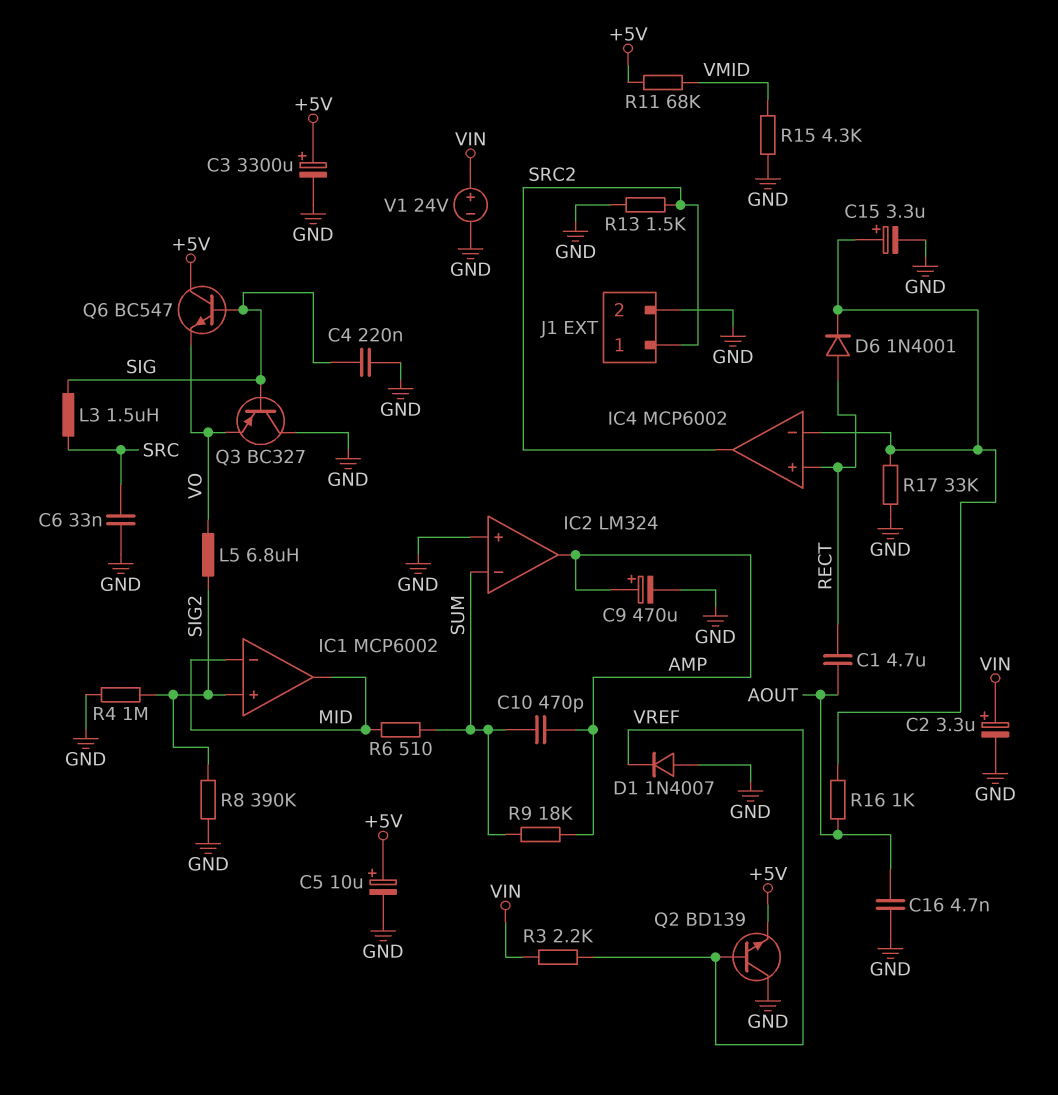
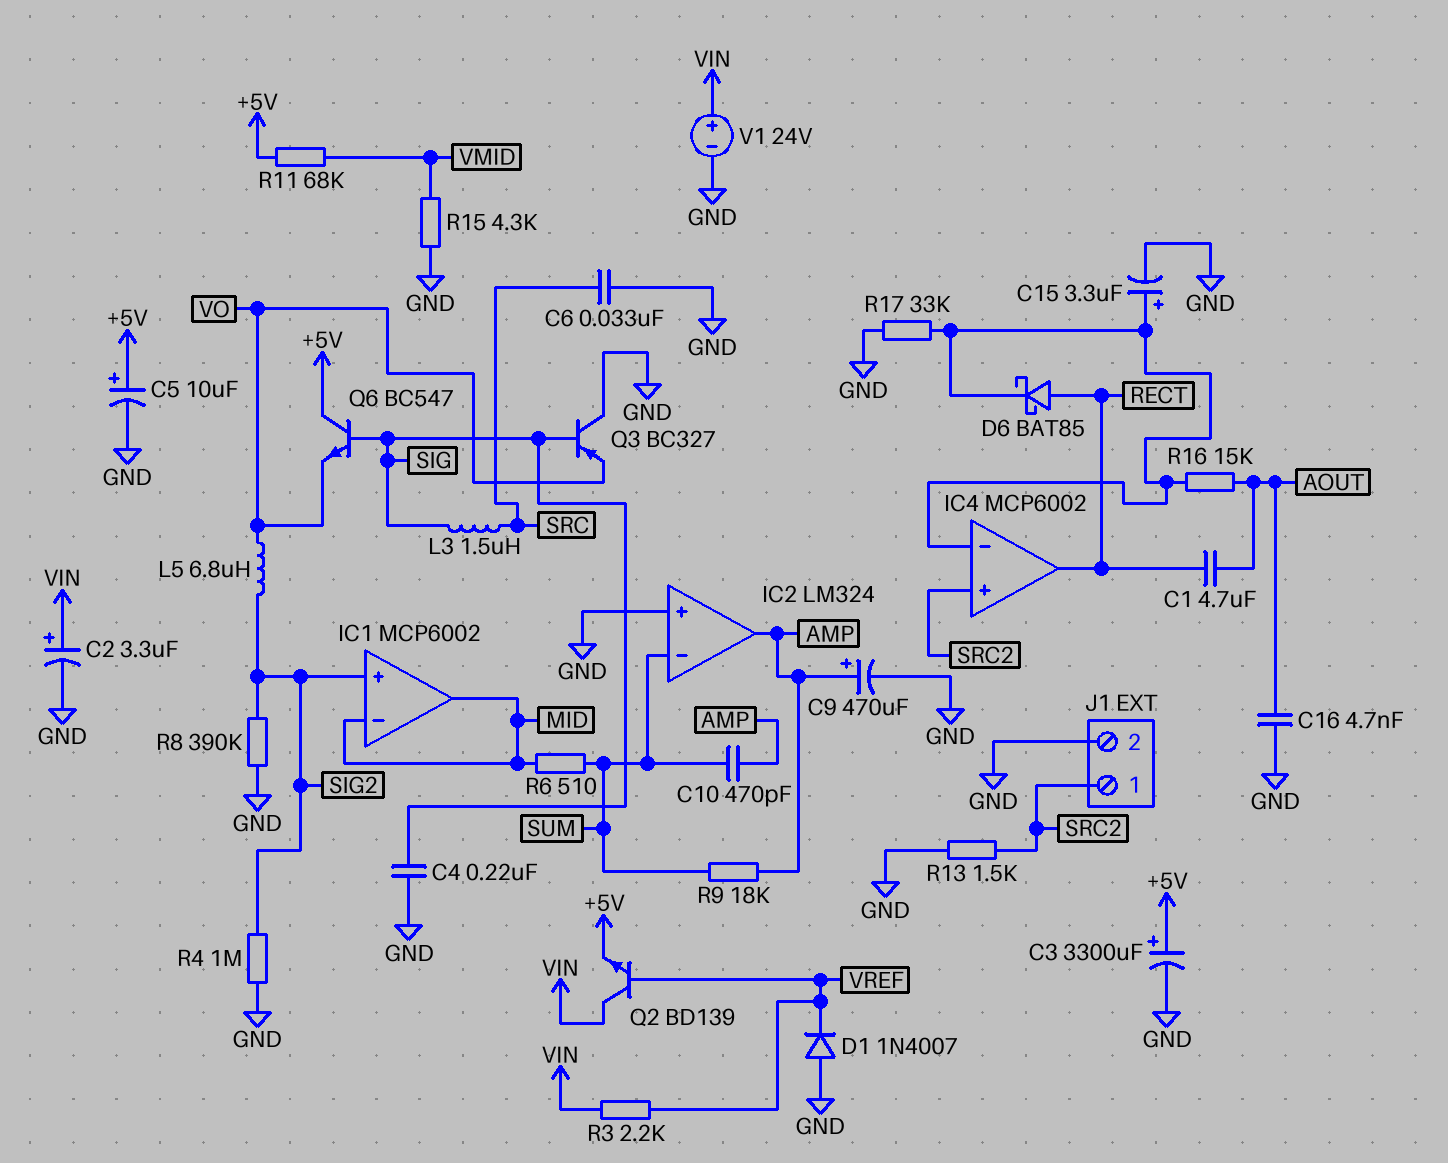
D6: diode 1N4001 (A RECT, K IC4/in-) -> schottky BAT85 (A RECT, K IC4/in-)
IC4 pin in+: RECT -> SRC2
IC4 pin out: SRC2 -> RECT
Q2: NPN BD139 (B VREF, C GND, E +5V) -> NPN BD139 (B VREF, C VIN, E +5V)
R16: 1k (AOUT, IC4/in-) -> 15k (AOUT, IC4/in-)

